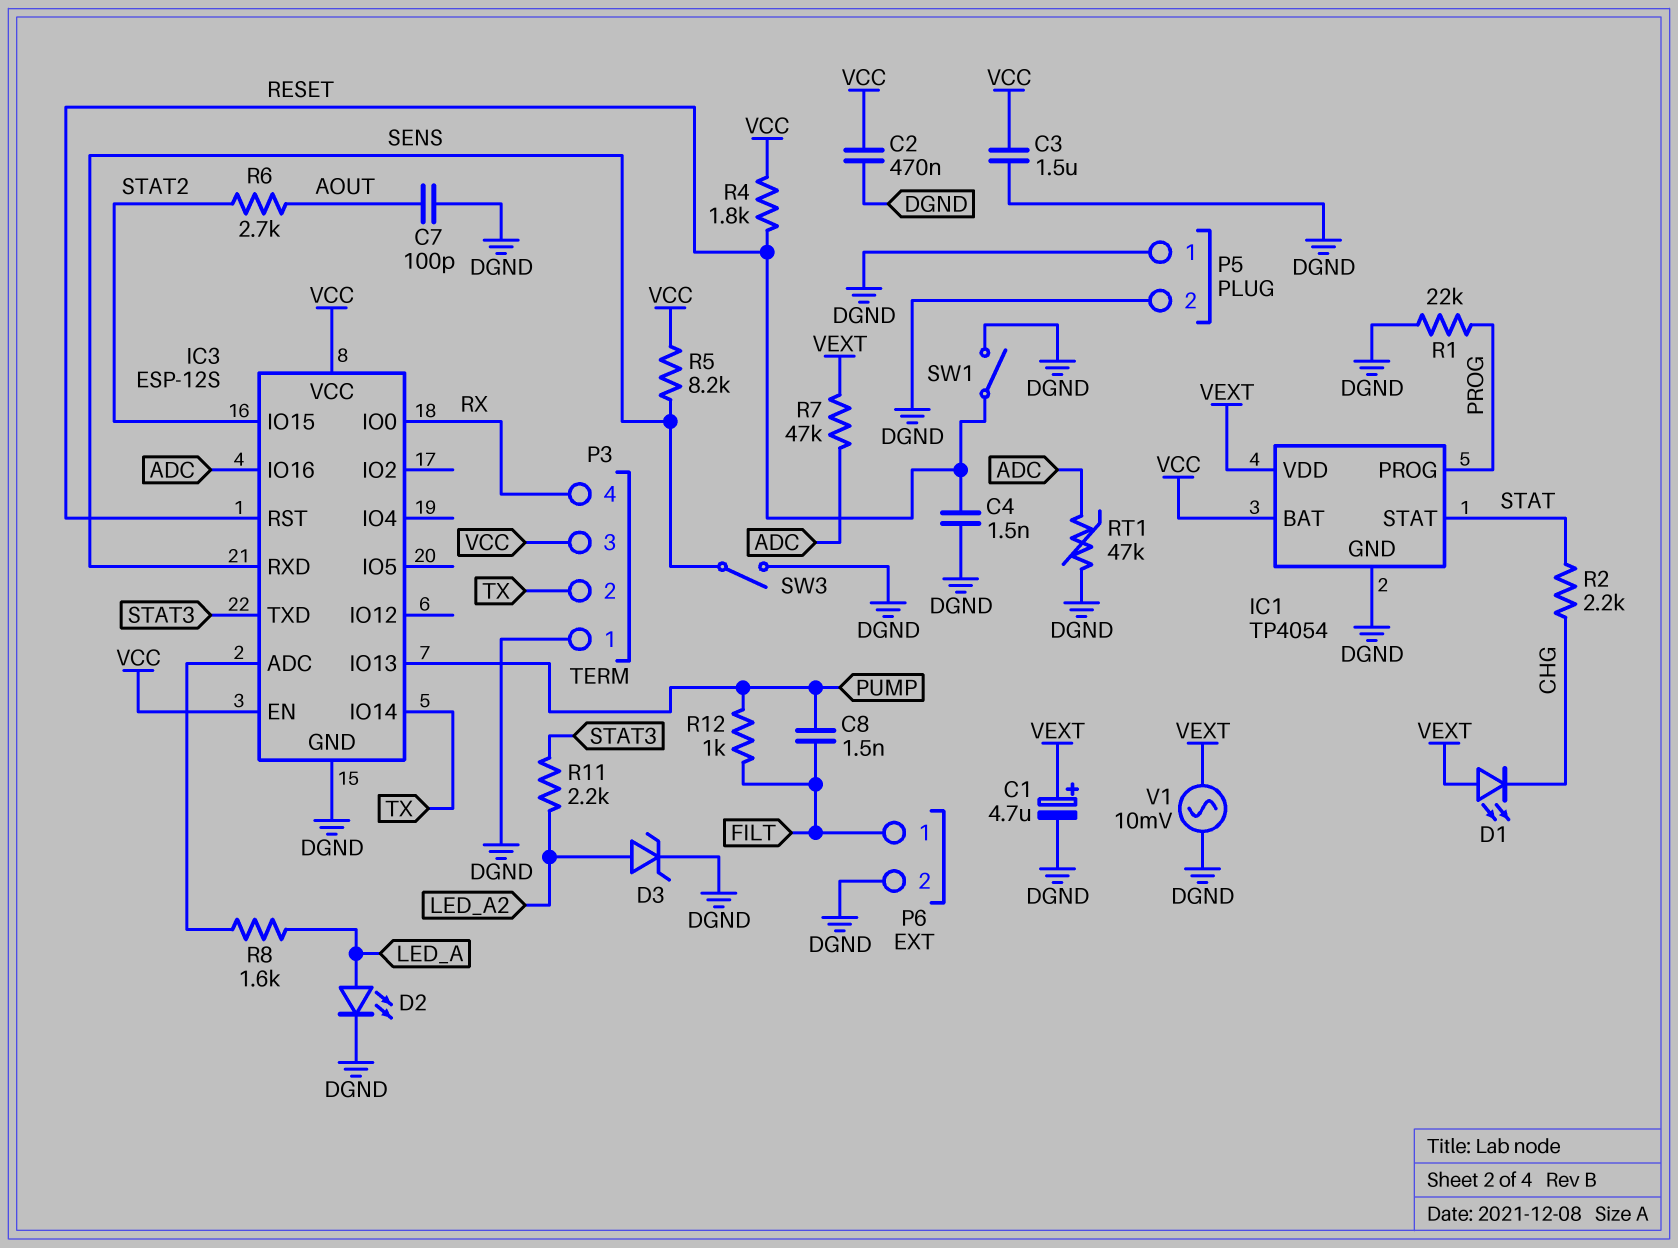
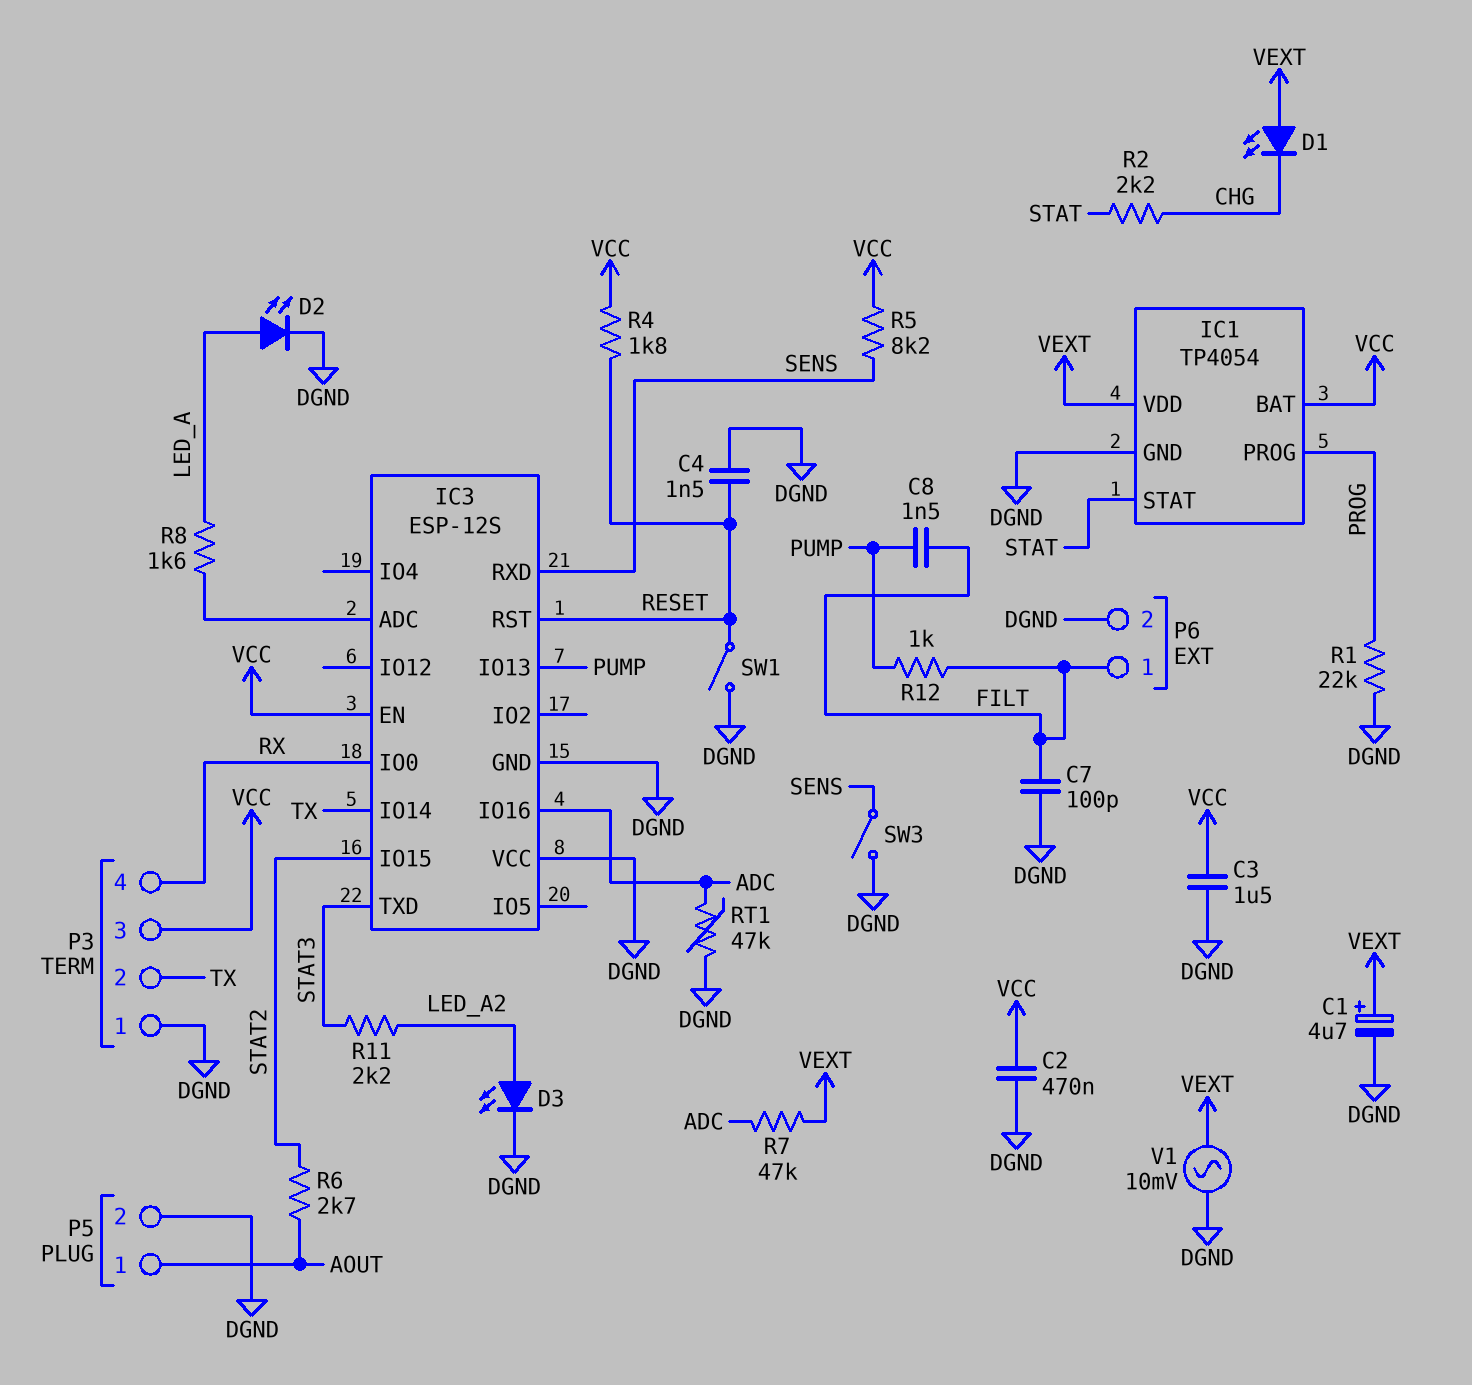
C7: 100pF (AOUT, DGND) -> 100pF (DGND, FILT)
D3: zener (A LED_A2, K DGND) -> LED (A LED_A2, K DGND)
IC3 pin VCC: VCC -> DGND
P5 pin 1: DGND -> AOUT

